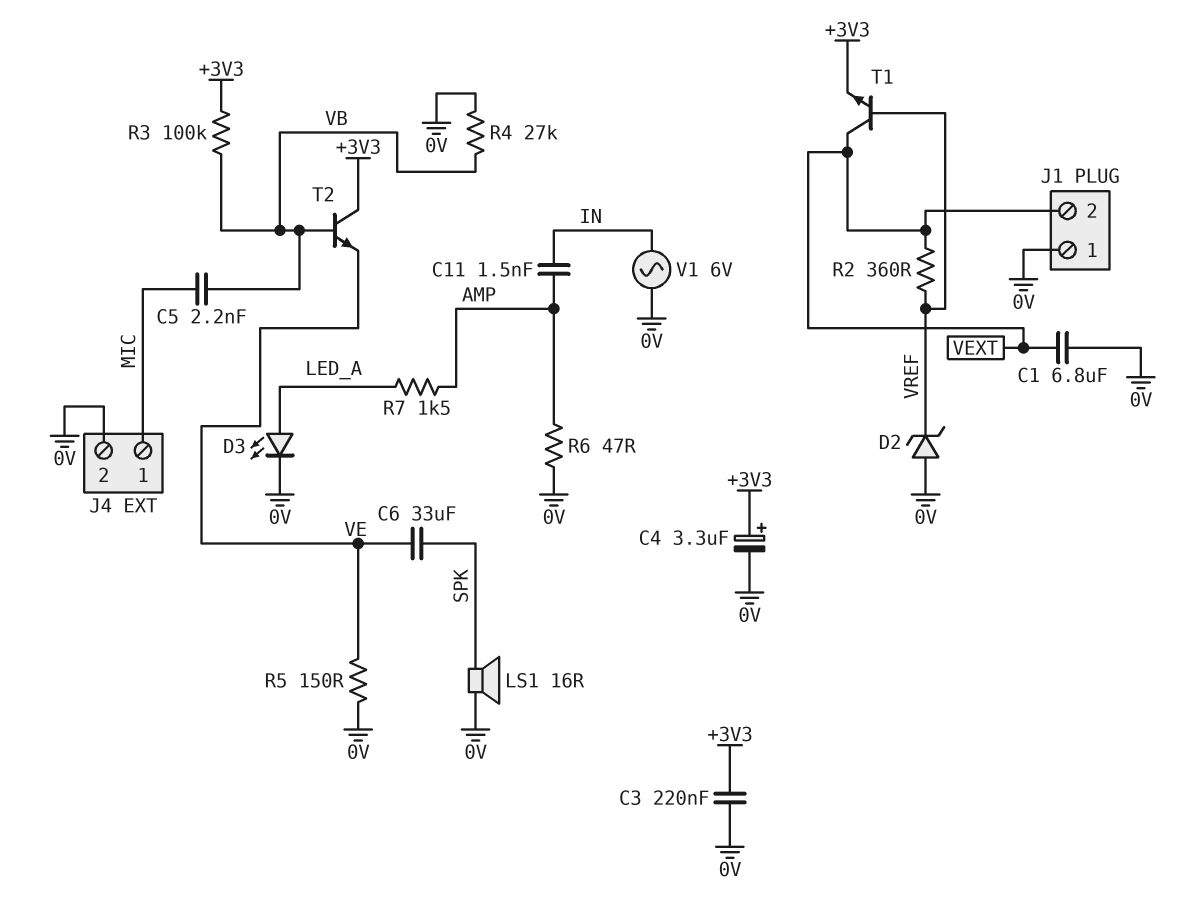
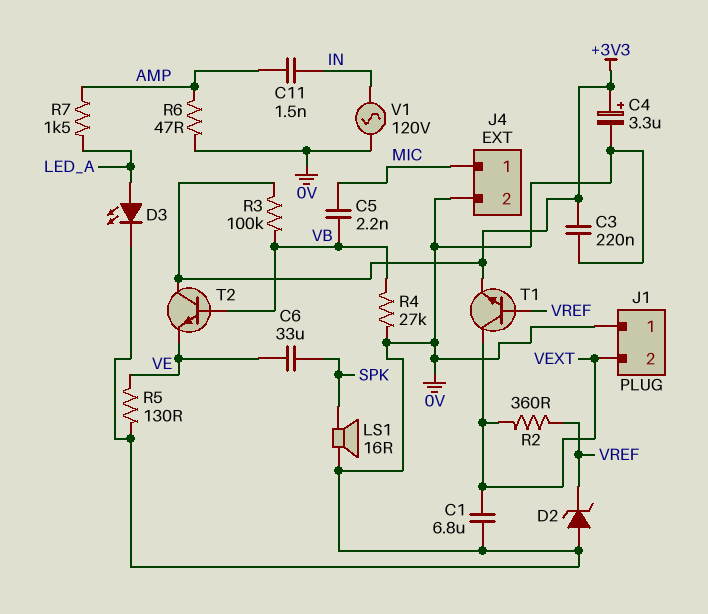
R5: 150 (0V, VE) -> 130 (0V, VE)
V1: AC 6V (0V, IN) -> AC 120V (0V, IN)

